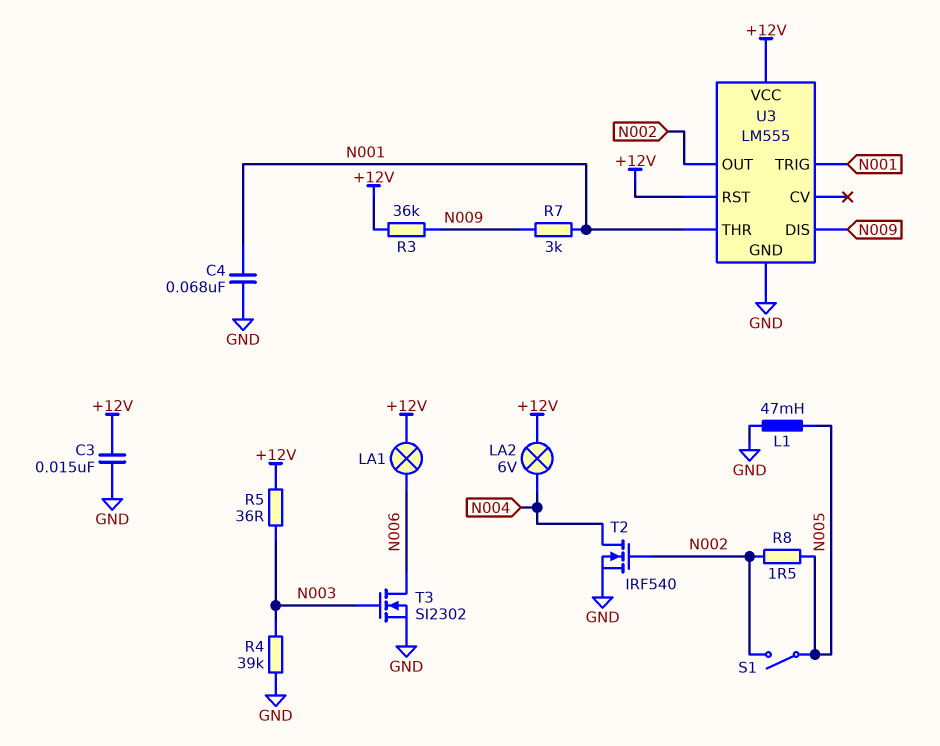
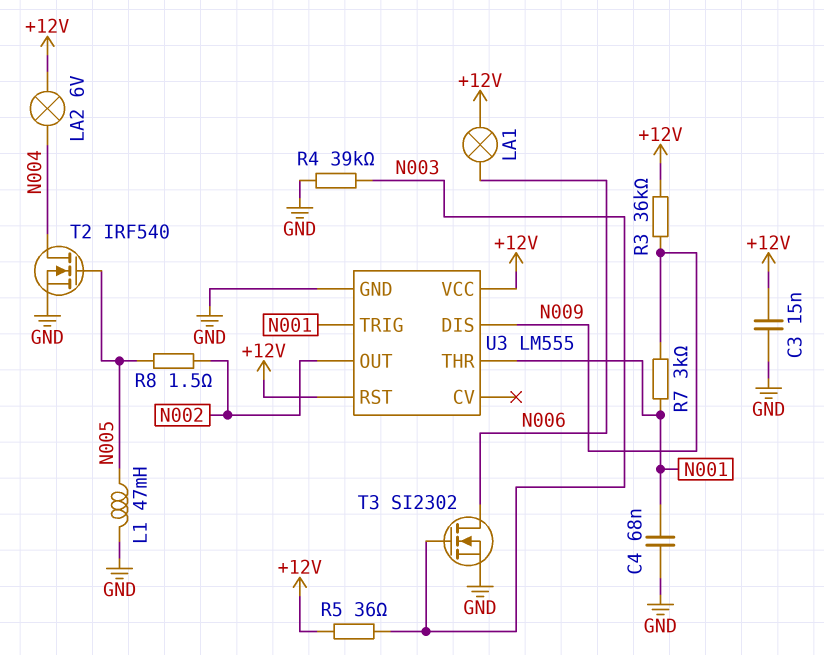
S1: switch (N002, N005) -> none
T2: NMOS IRF540 (G N002, D N004, S GND) -> NMOS IRF540 (G N005, D N004, S GND)

